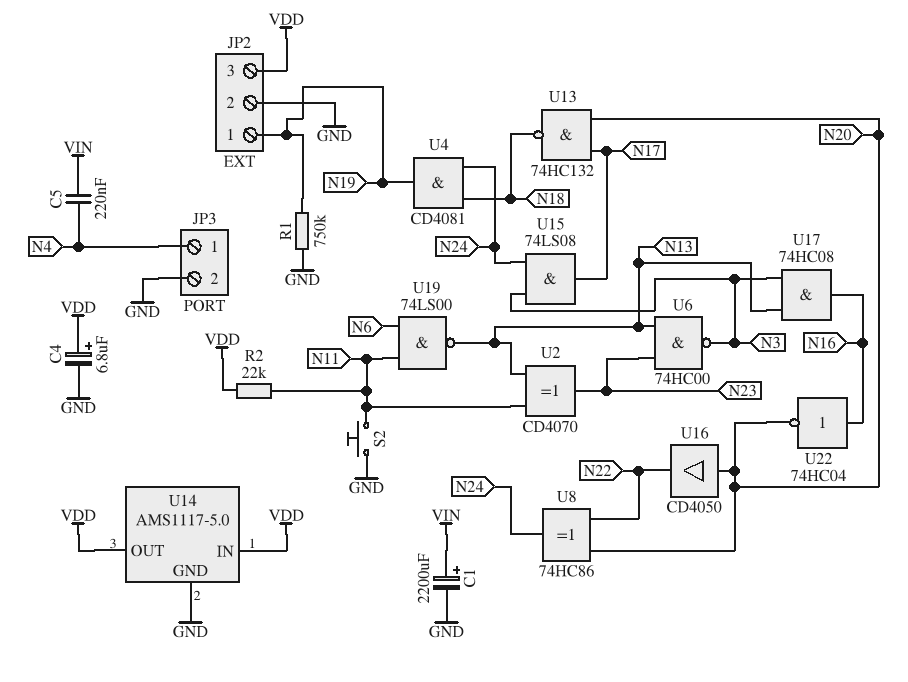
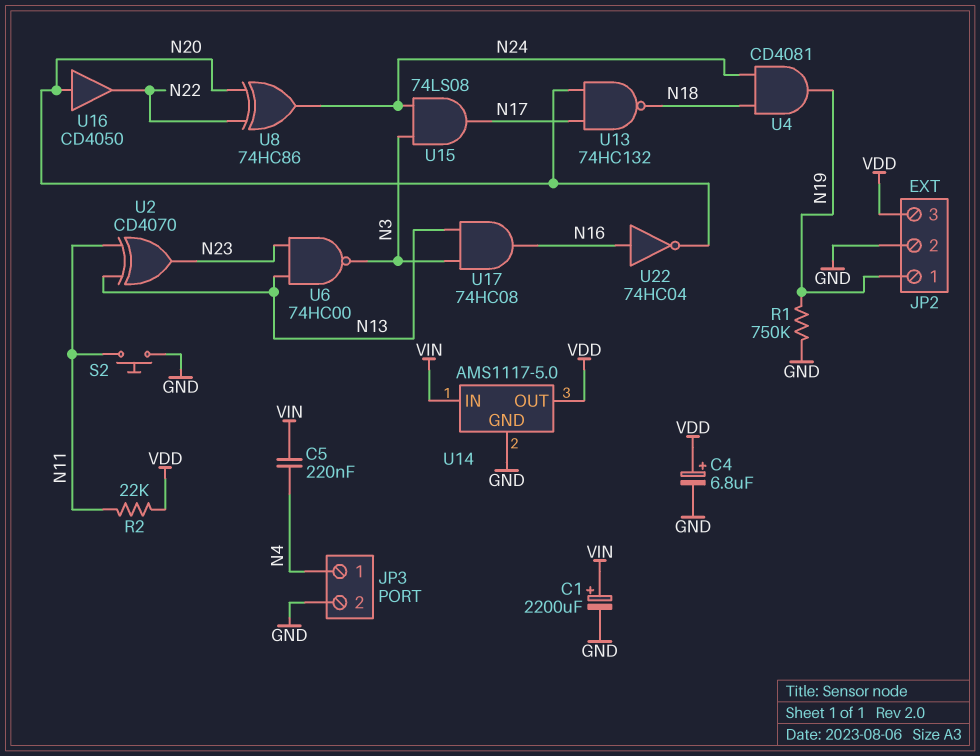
U14 pin IN: VDD -> VIN
U19: NAND 74LS00 (in N6, in N11, out N13) -> none

